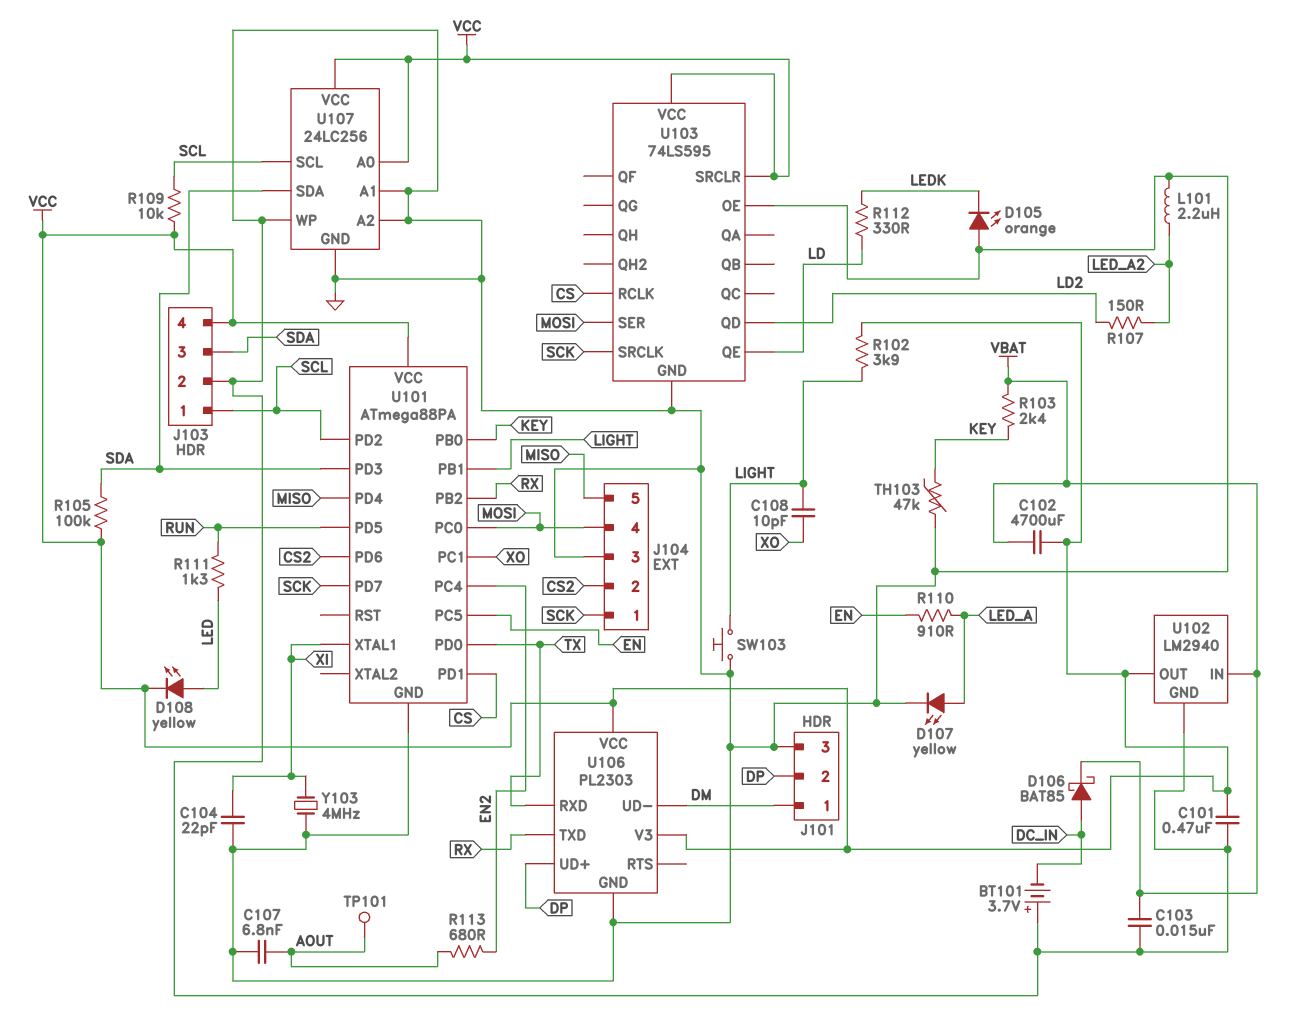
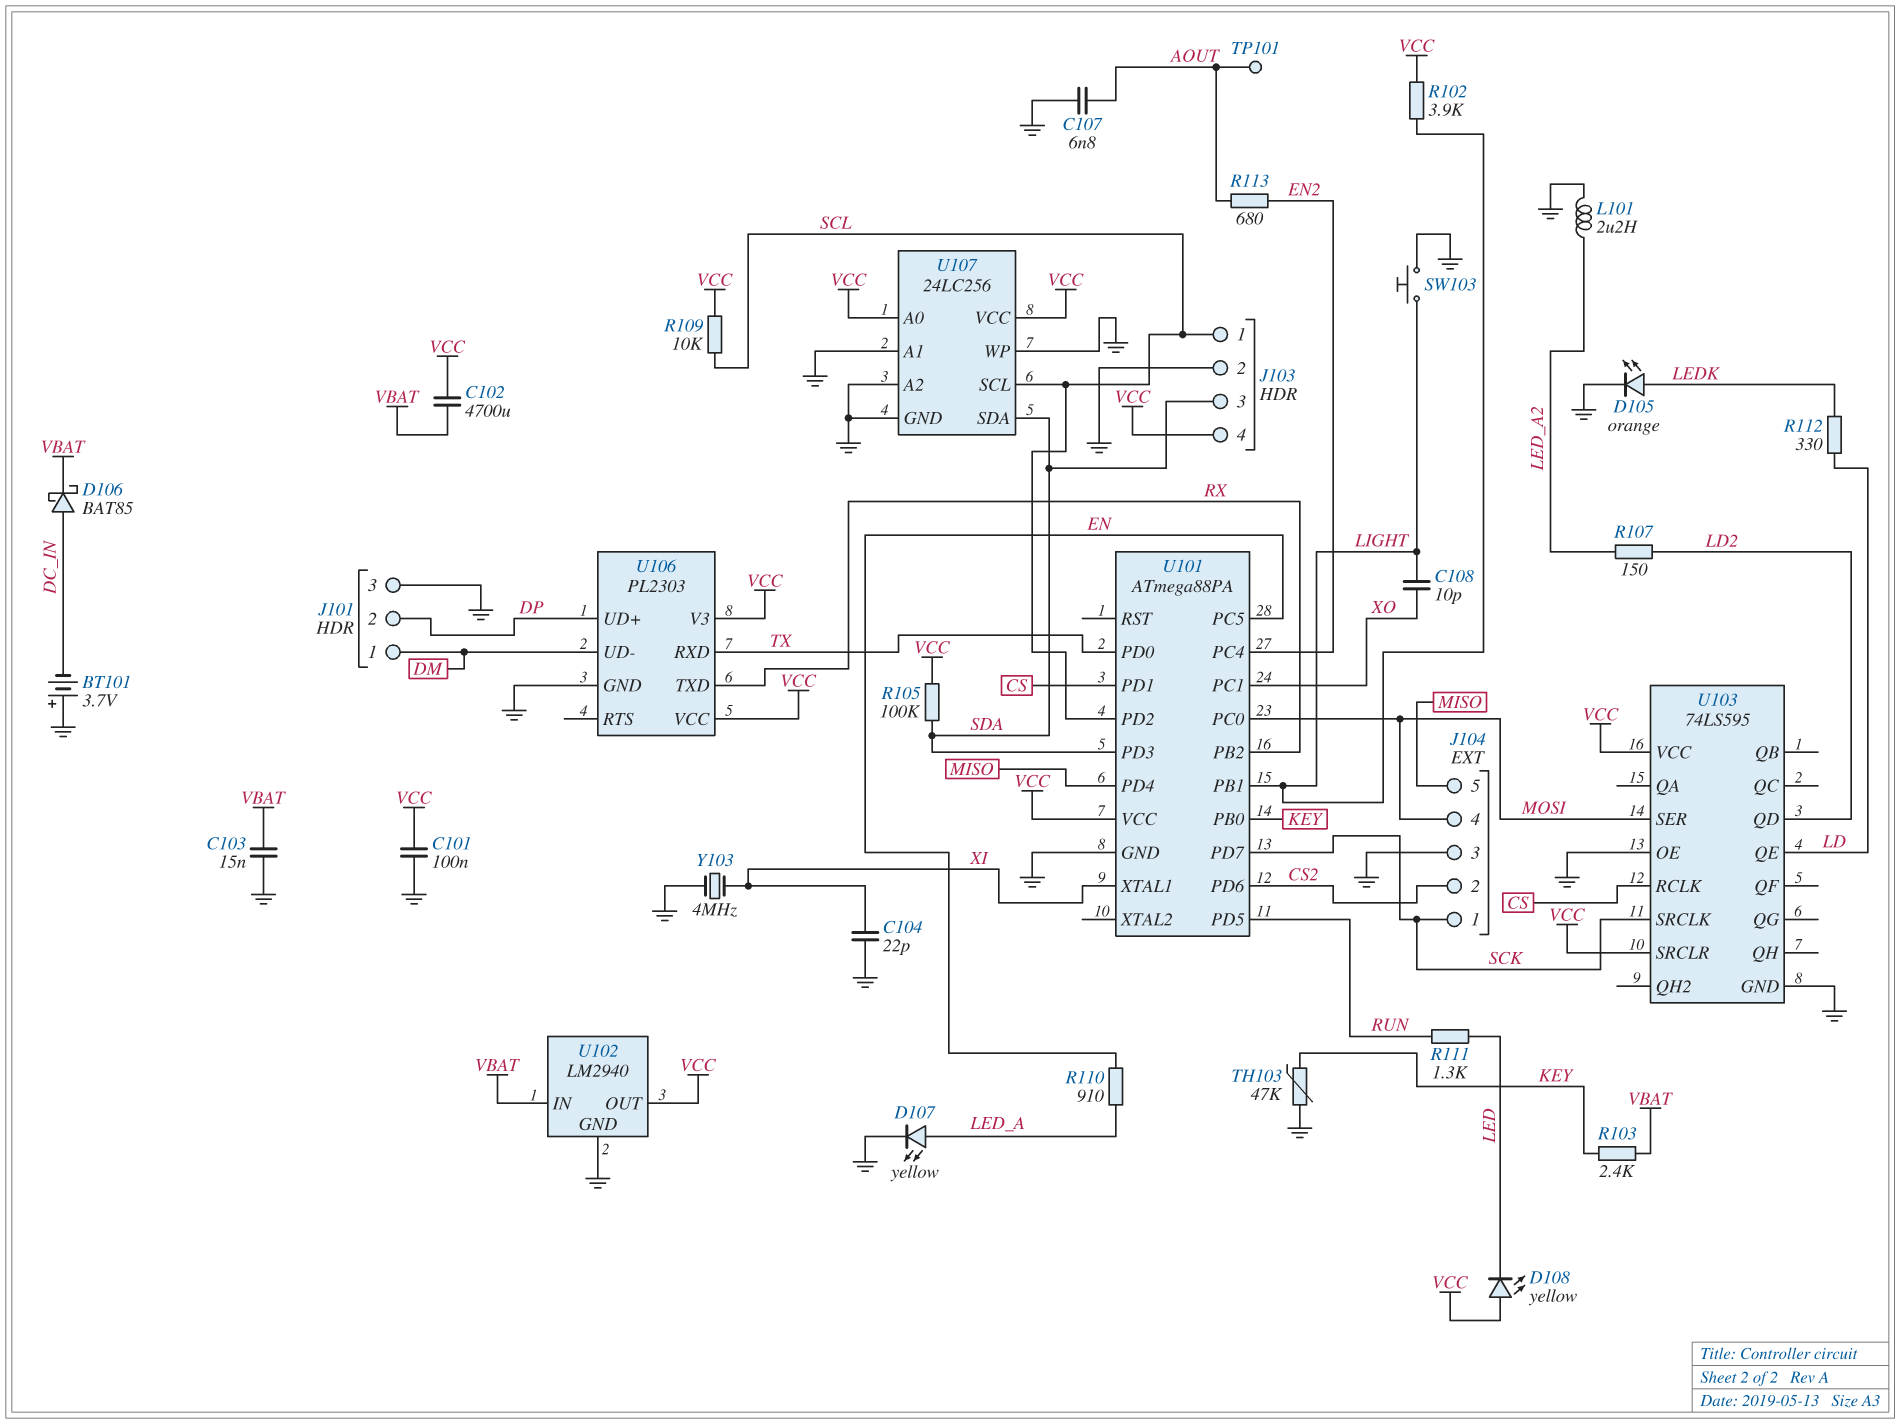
C101: 470nF (GND, VCC) -> 100nF (GND, VCC)
D105: LED orange (A GND, K LEDK) -> LED orange (A LEDK, K GND)
D108: LED yellow (A LED, K VCC) -> LED yellow (A VCC, K LED)

